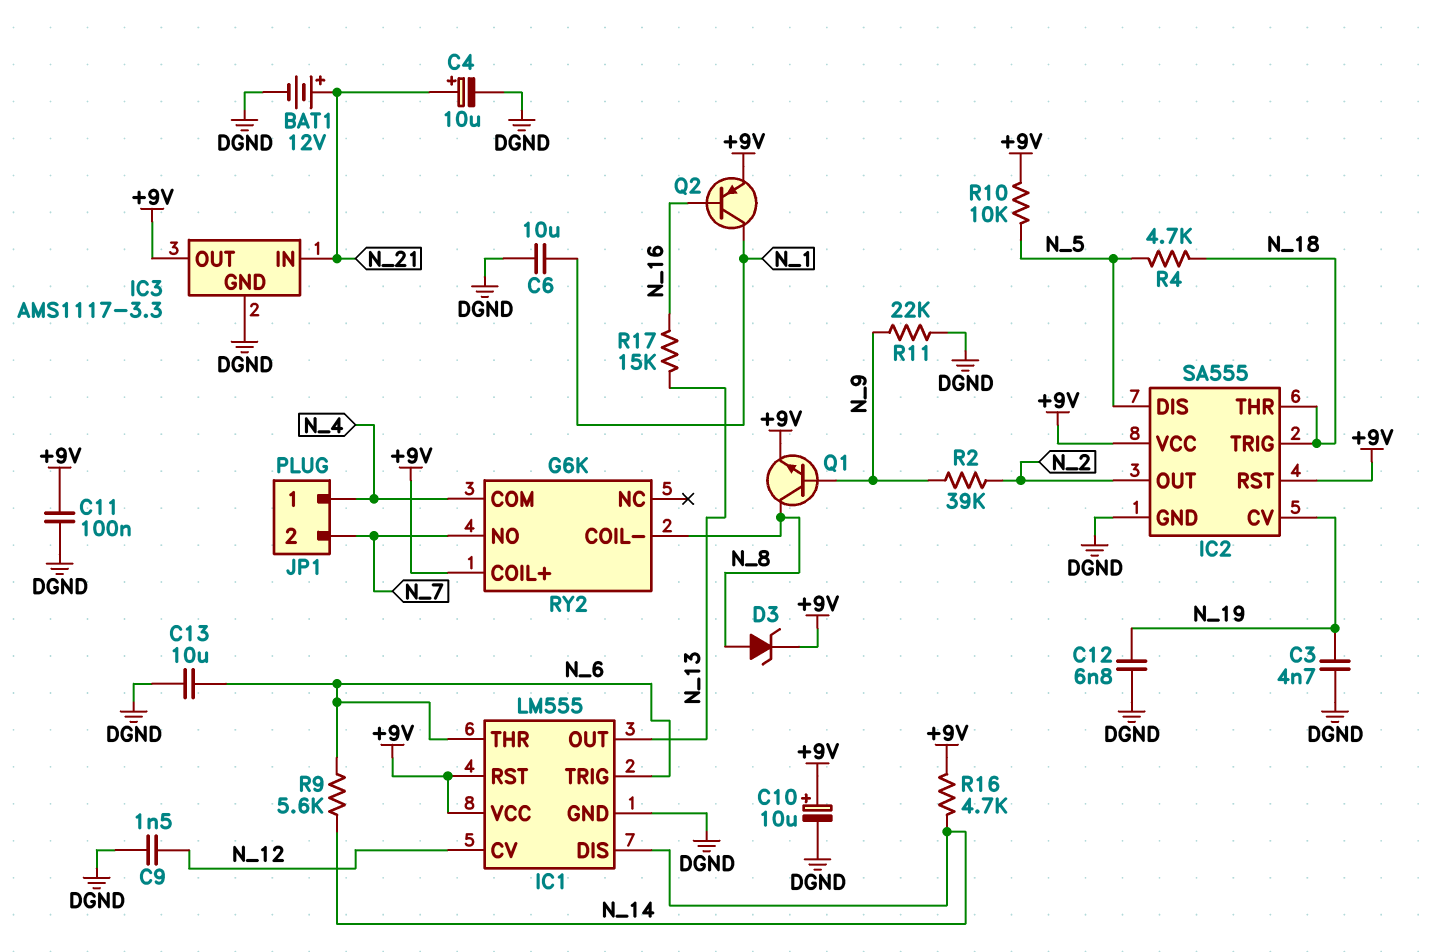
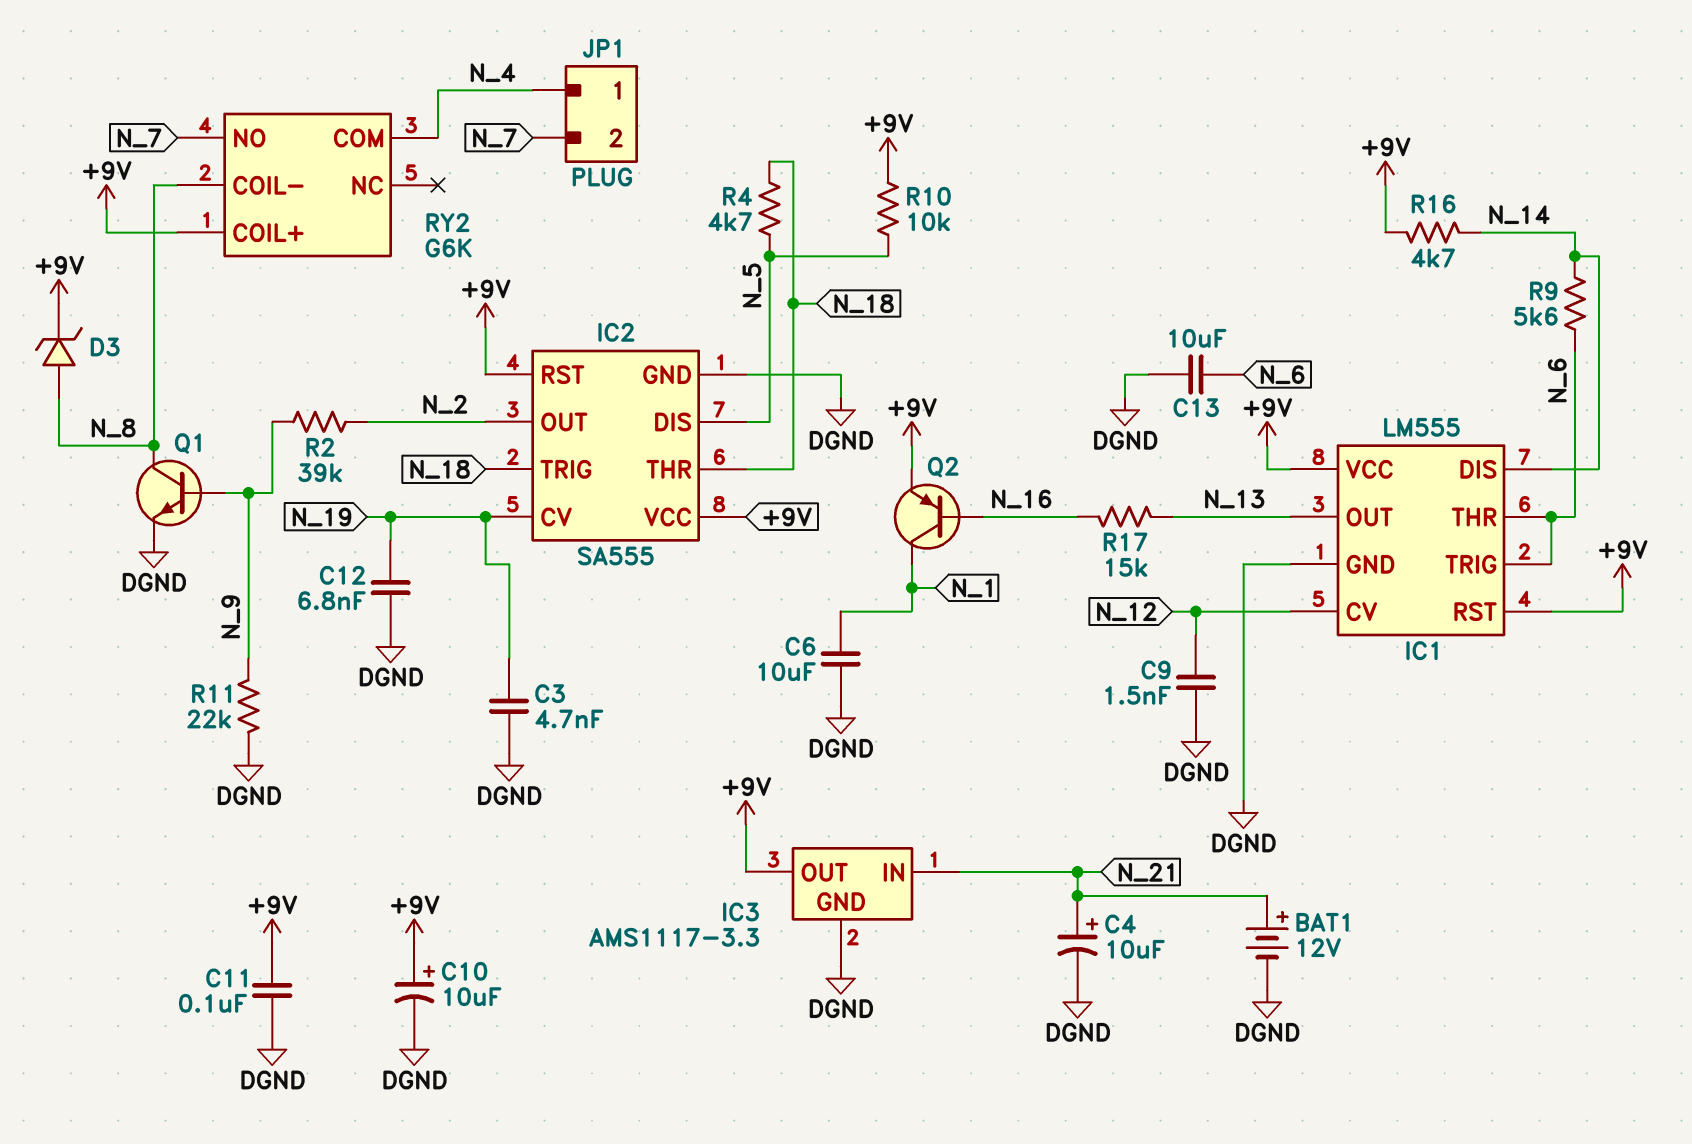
Q1: NPN (B N_9, C N_8, E +9V) -> NPN (B N_9, C N_8, E DGND)

